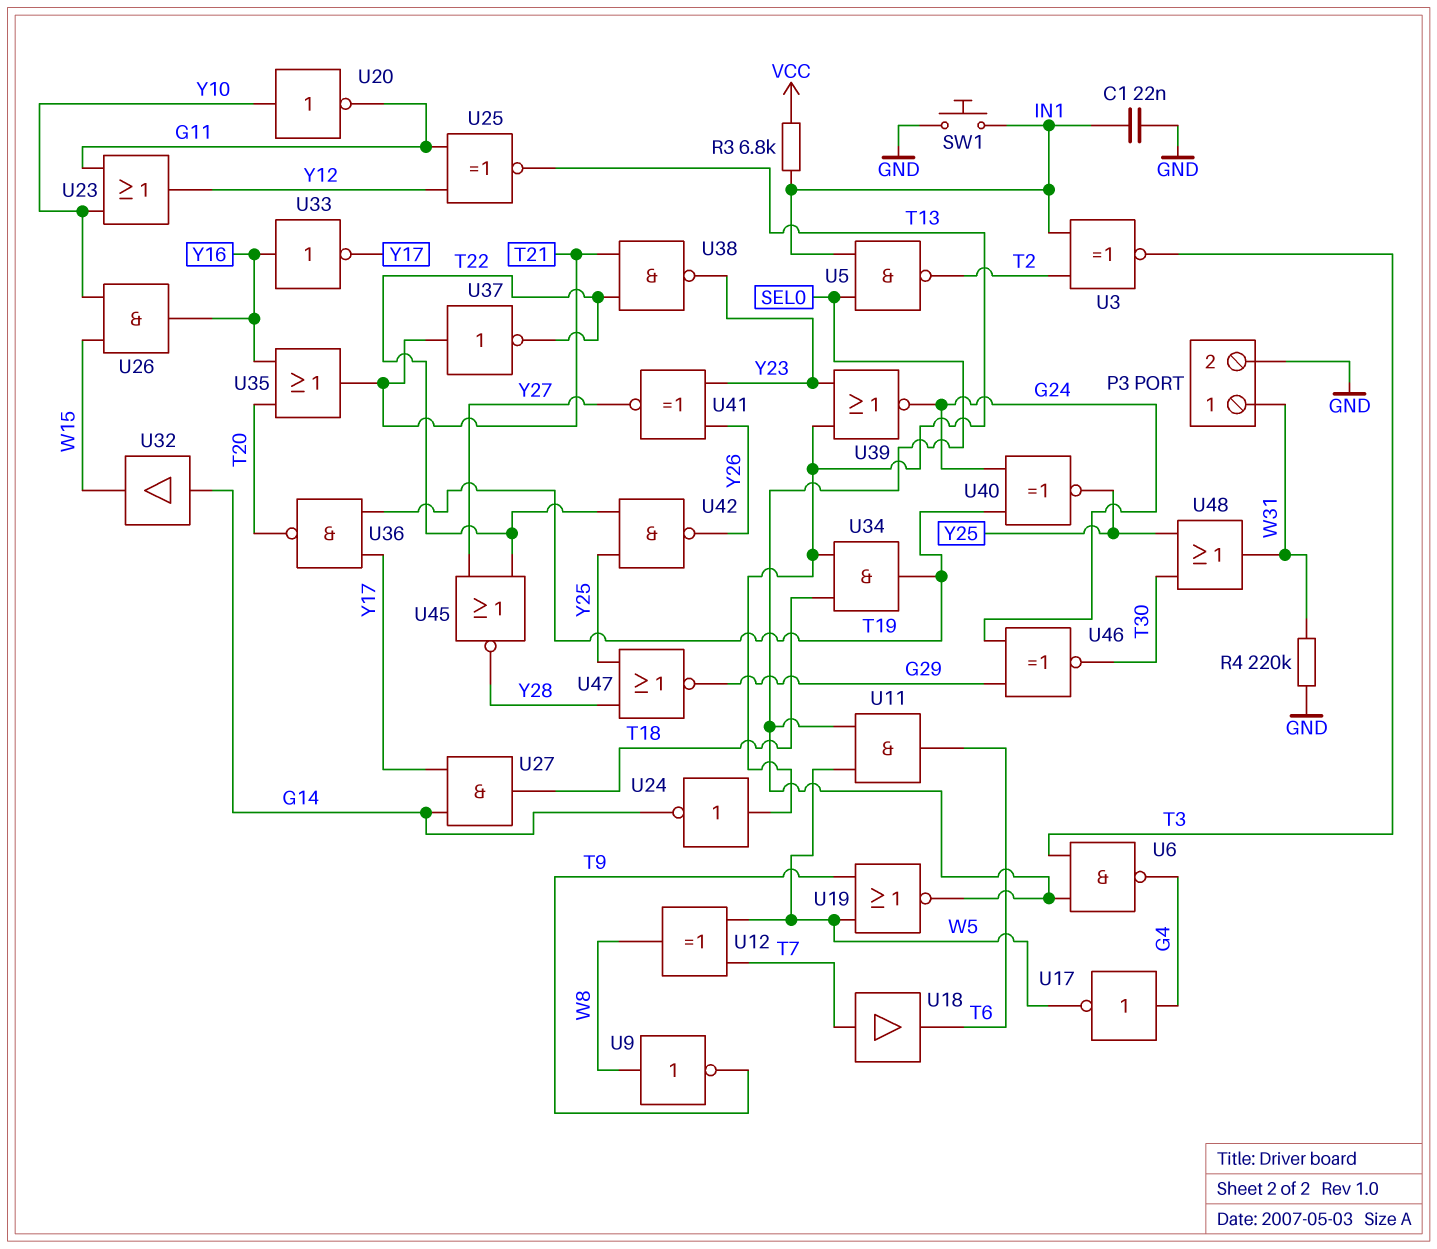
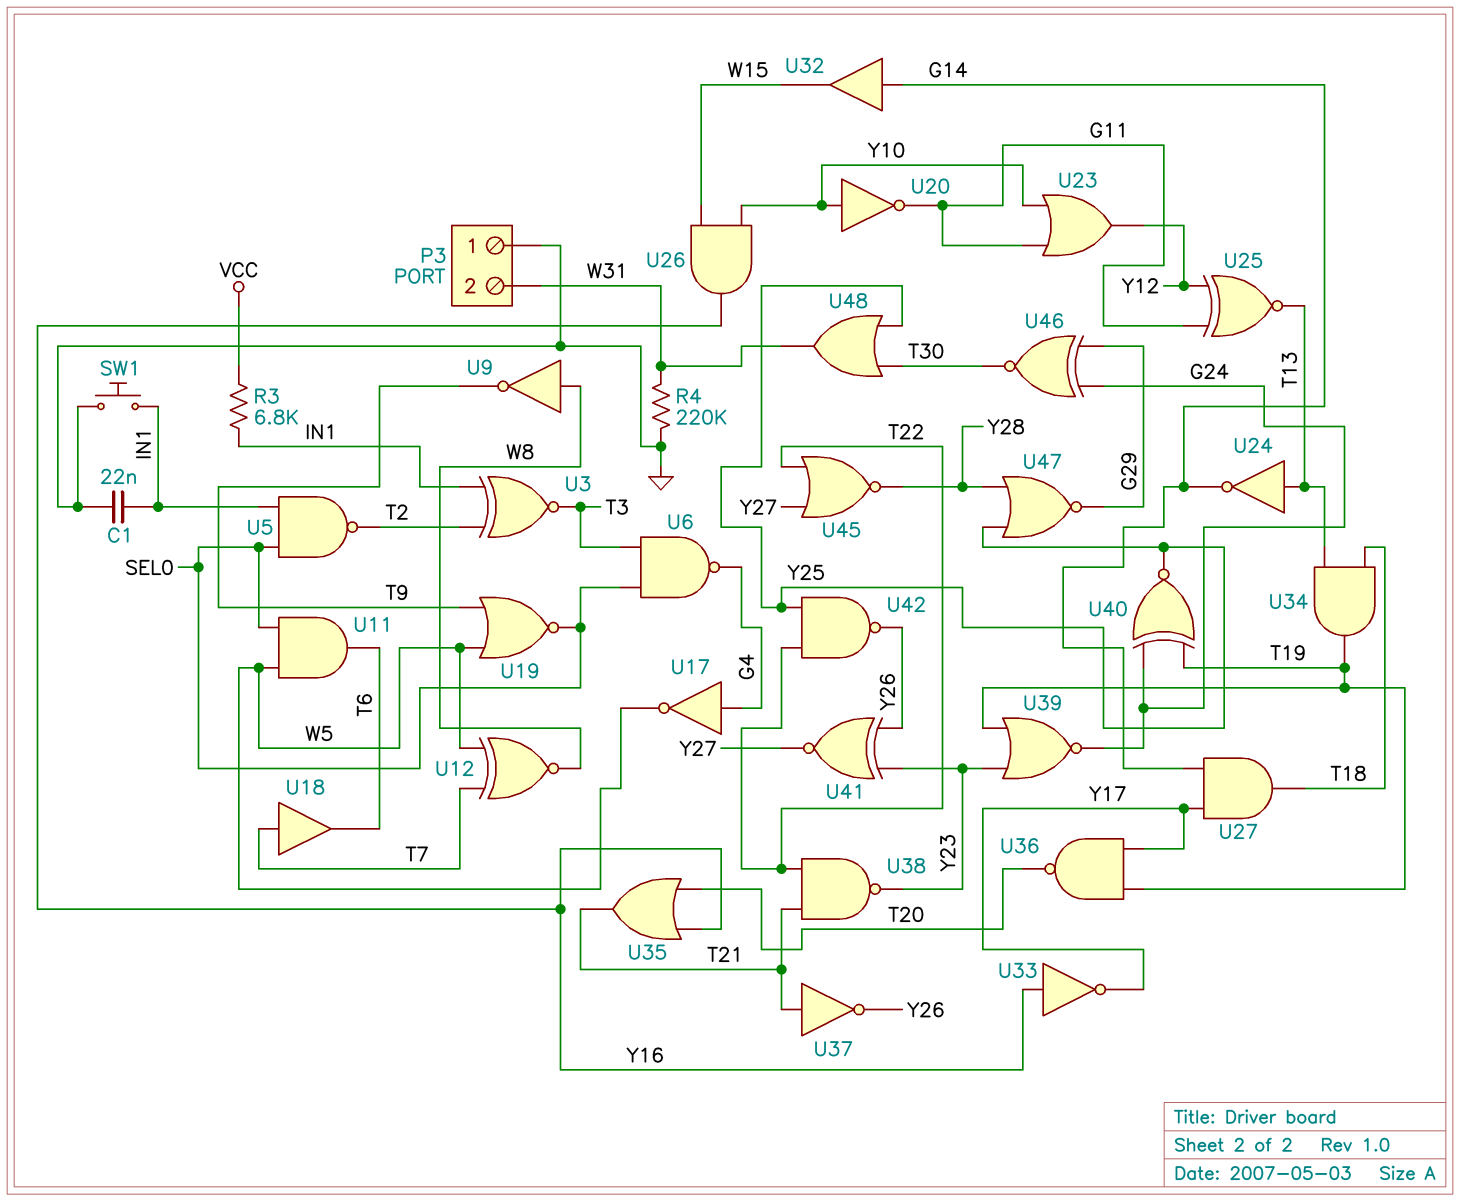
P3 pin 1: W31 -> GND
P3 pin 2: GND -> W31
U12: XOR (in T7, in W5, out W8) -> XNOR (in T7, in W5, out W8)
U37: NOT (in T21, out T22) -> NOT (in T21, out Y26)
U39: NOR (in T13, in Y23, out G24) -> NOR (in T19, in Y23, out G24)

